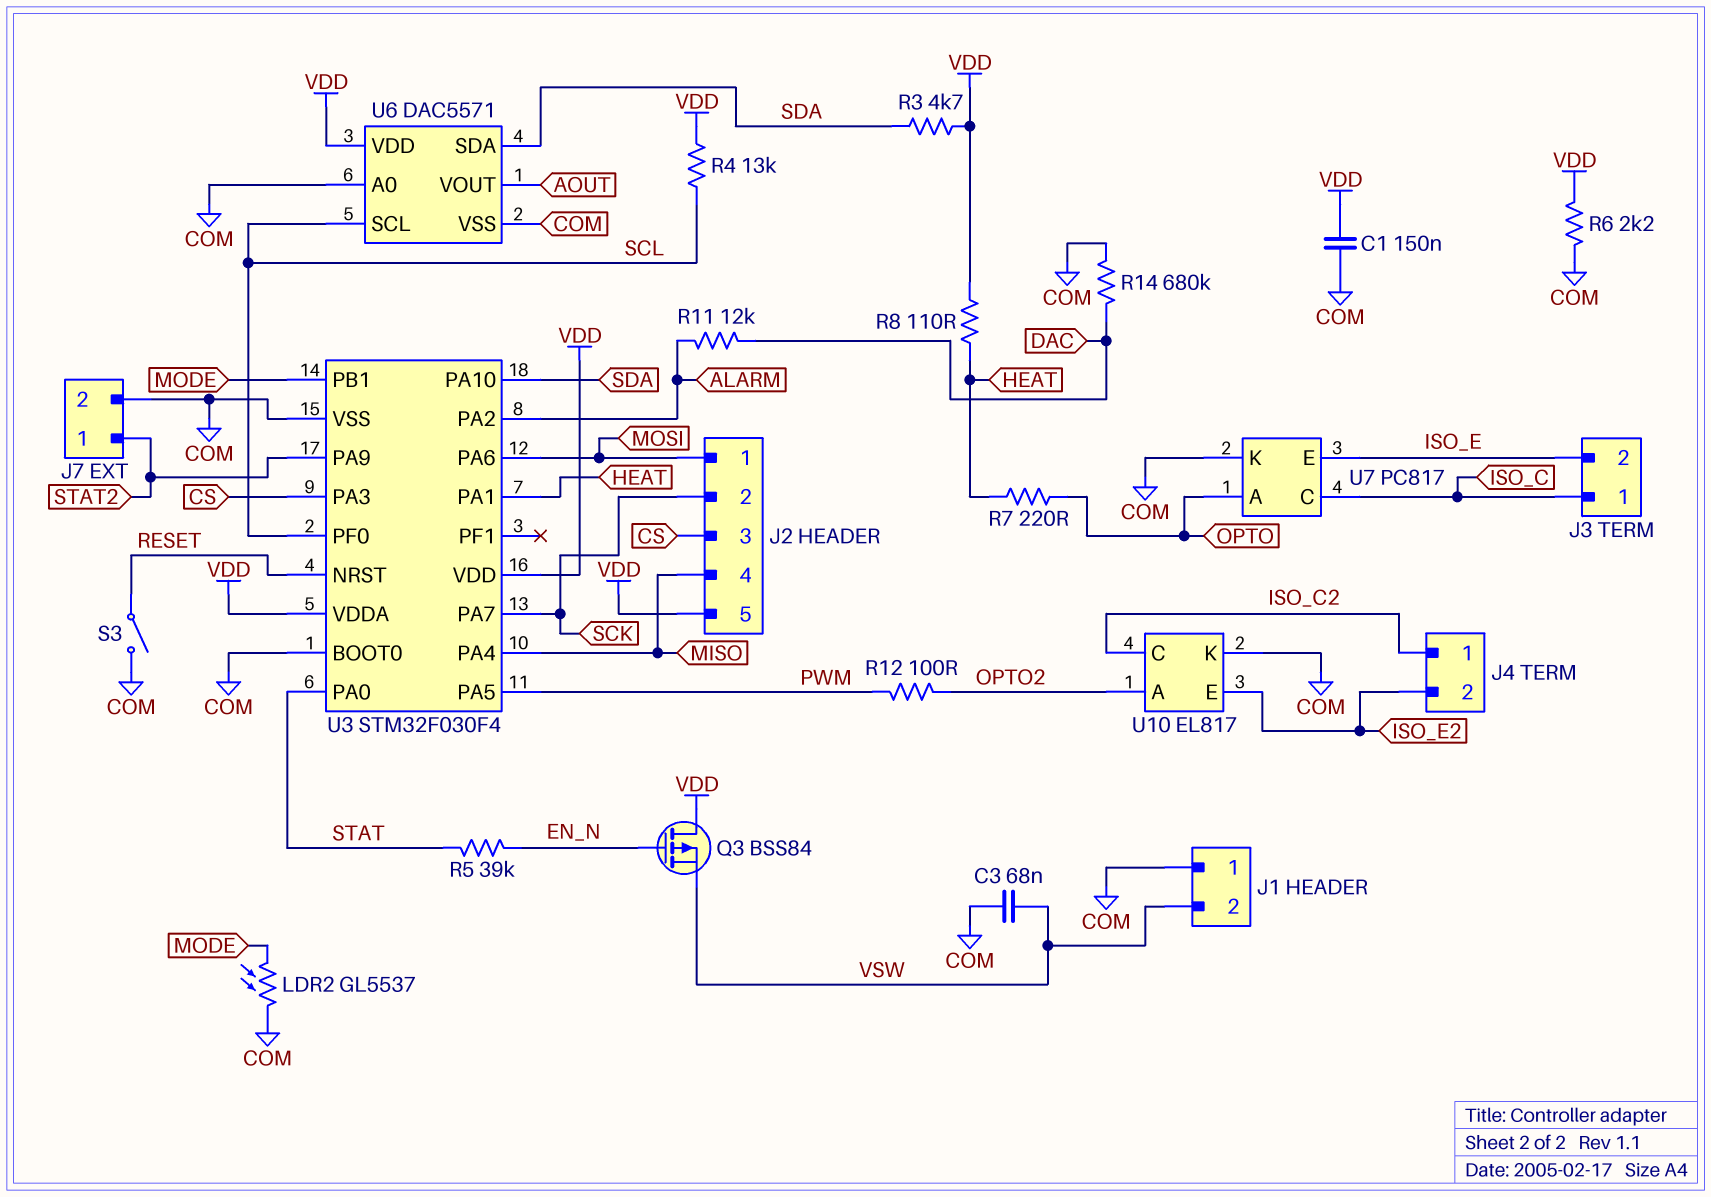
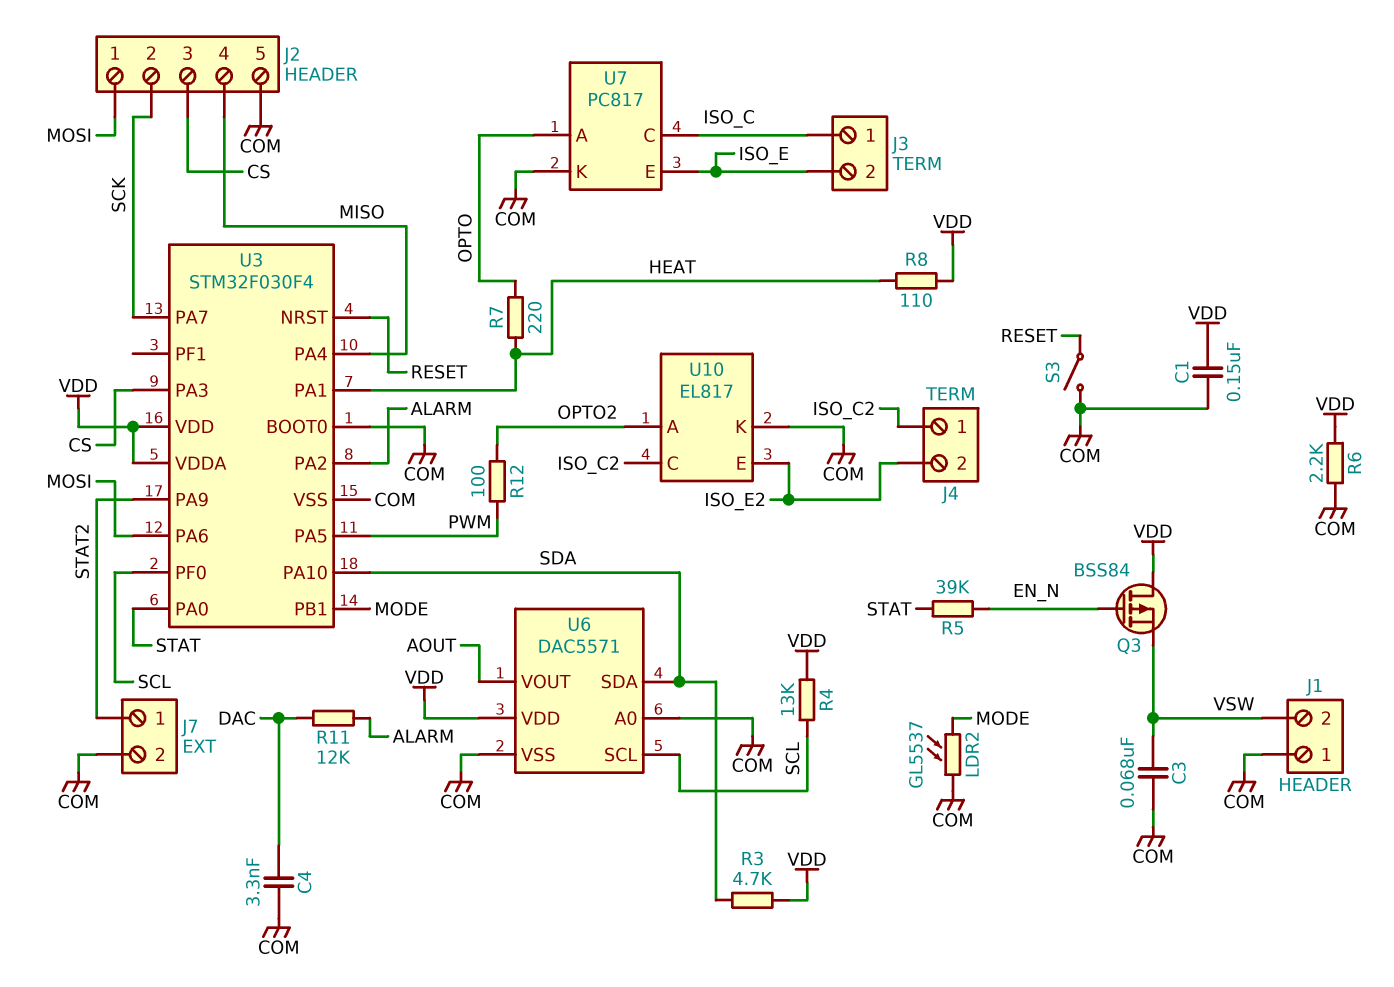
C4: none -> 3.3nF (COM, DAC)
J2 pin 5: VDD -> COM
R14: 680k (COM, DAC) -> none

